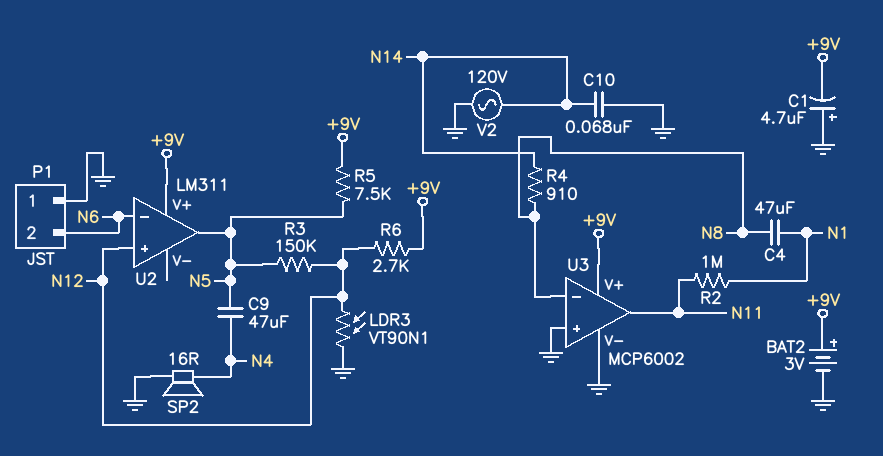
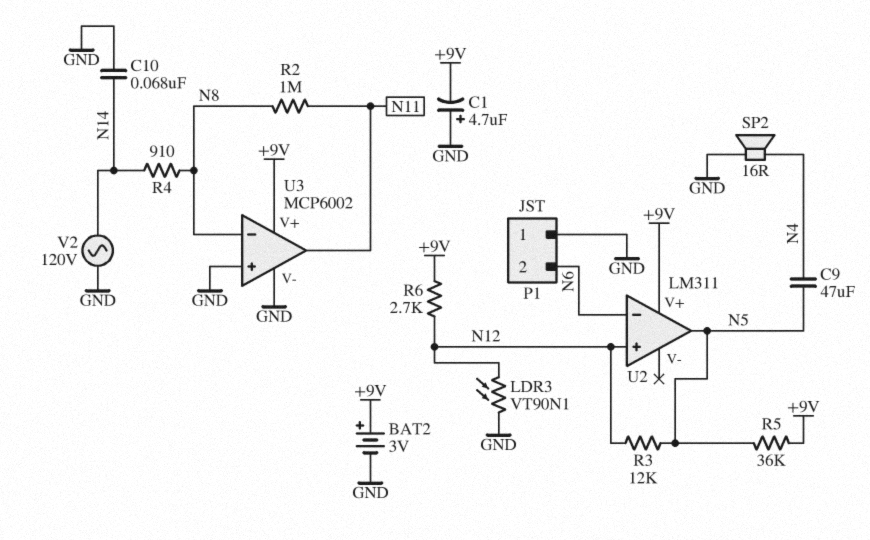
C4: 47uF (N1, N8) -> none
R2: 1M (N1, N11) -> 1M (N8, N11)
R3: 150k (N5, N12) -> 12k (N5, N12)
R5: 7.5k (+9V, N5) -> 36k (+9V, N5)

